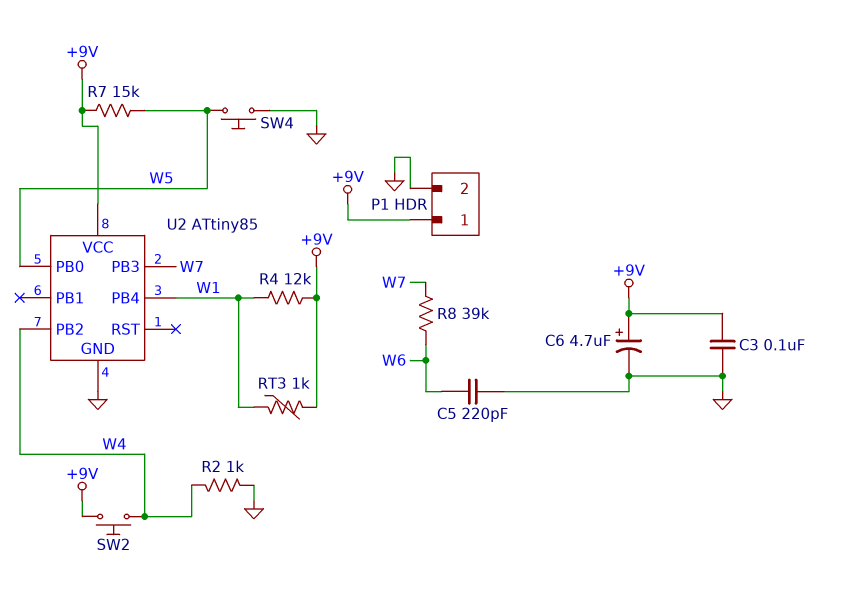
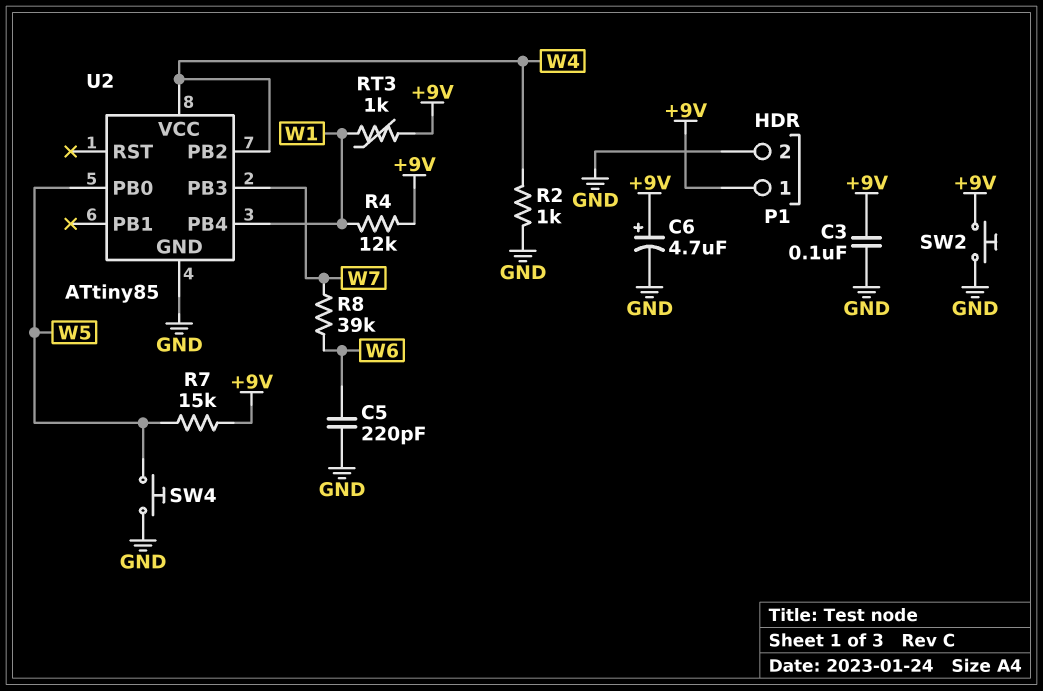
SW2: button (+9V, W4) -> button (+9V, GND)
U2 pin VCC: +9V -> W4

